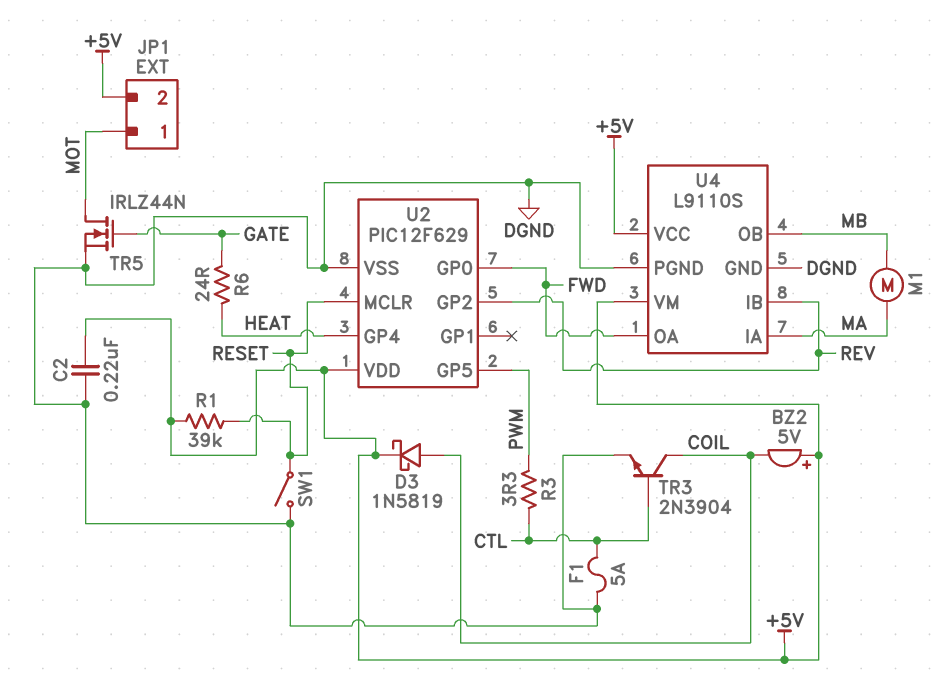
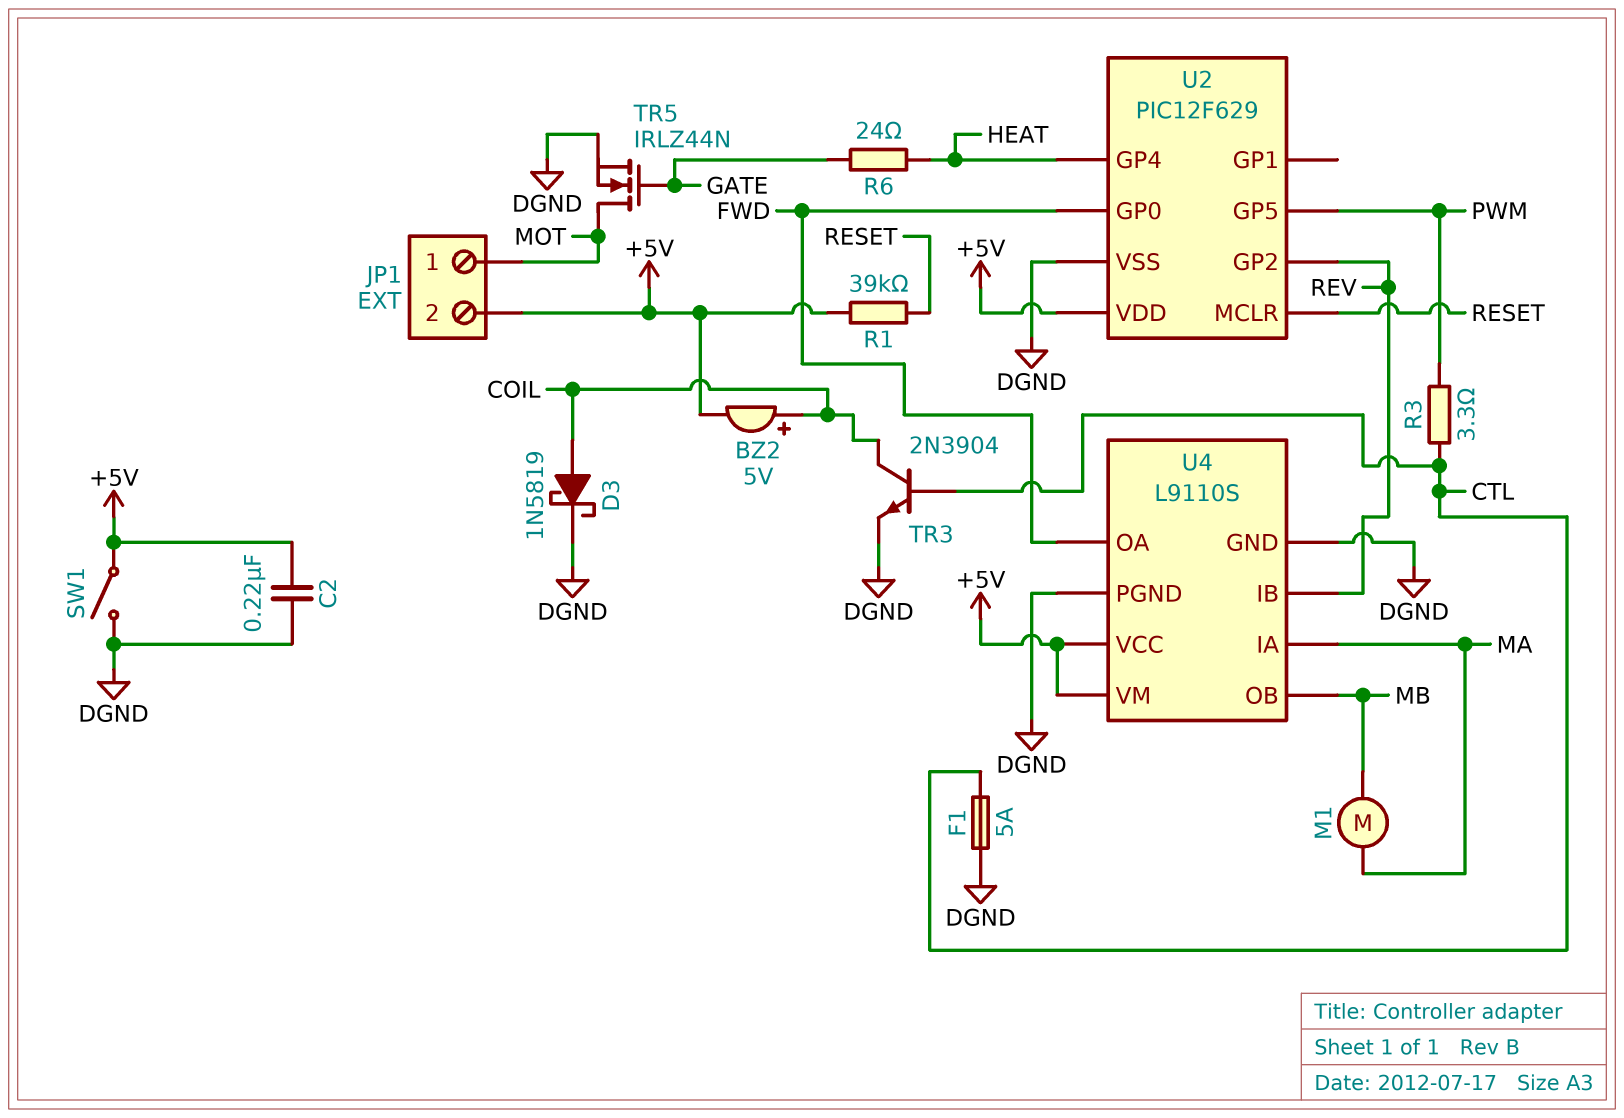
BZ2: buzzer 5V (plus +5V, minus COIL) -> buzzer 5V (plus COIL, minus +5V)
D3: schottky 1N5819 (A COIL, K +5V) -> schottky 1N5819 (A COIL, K DGND)
SW1: switch (DGND, RESET) -> switch (+5V, DGND)

